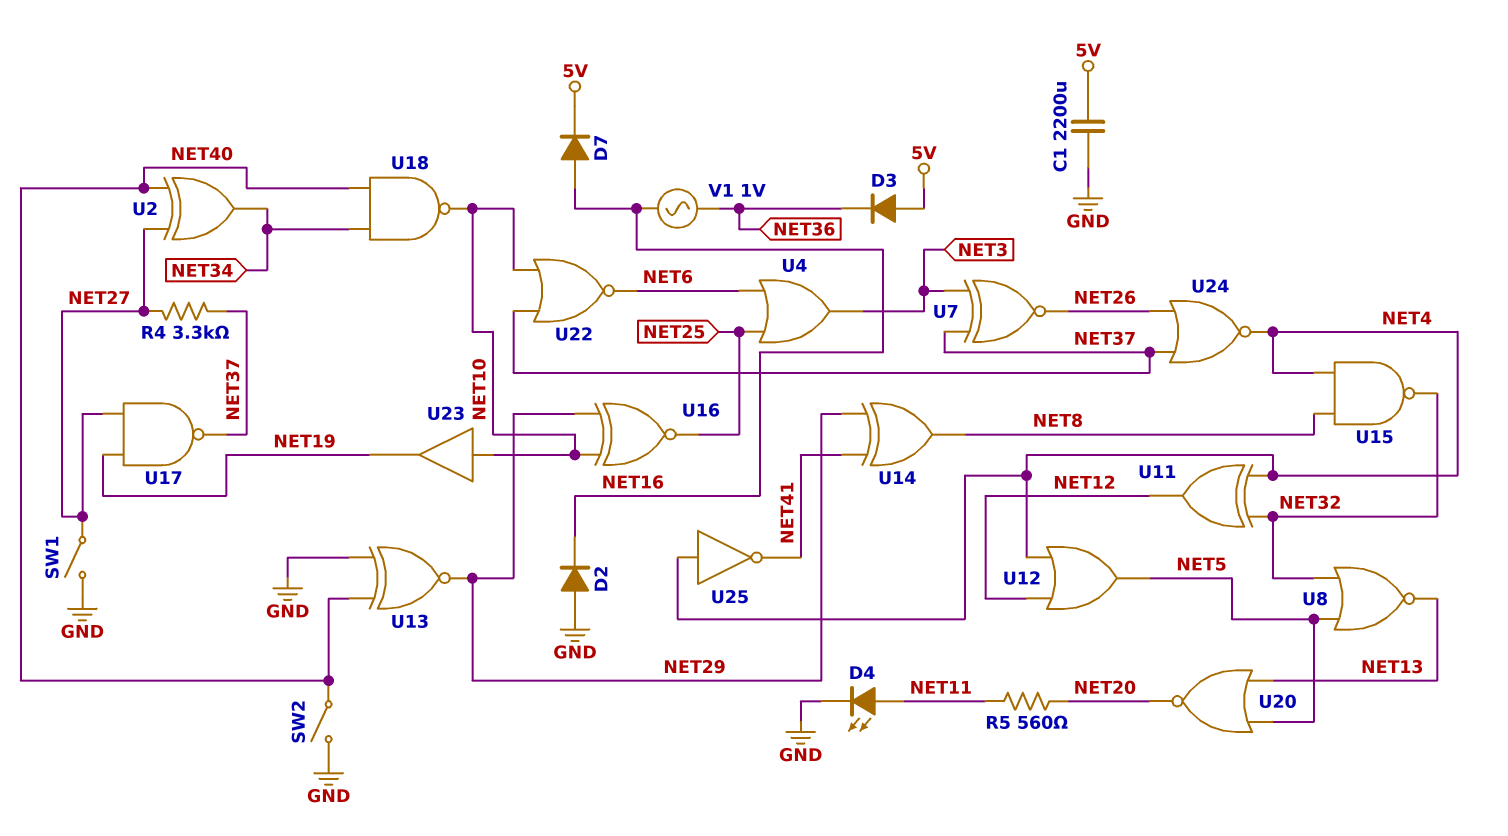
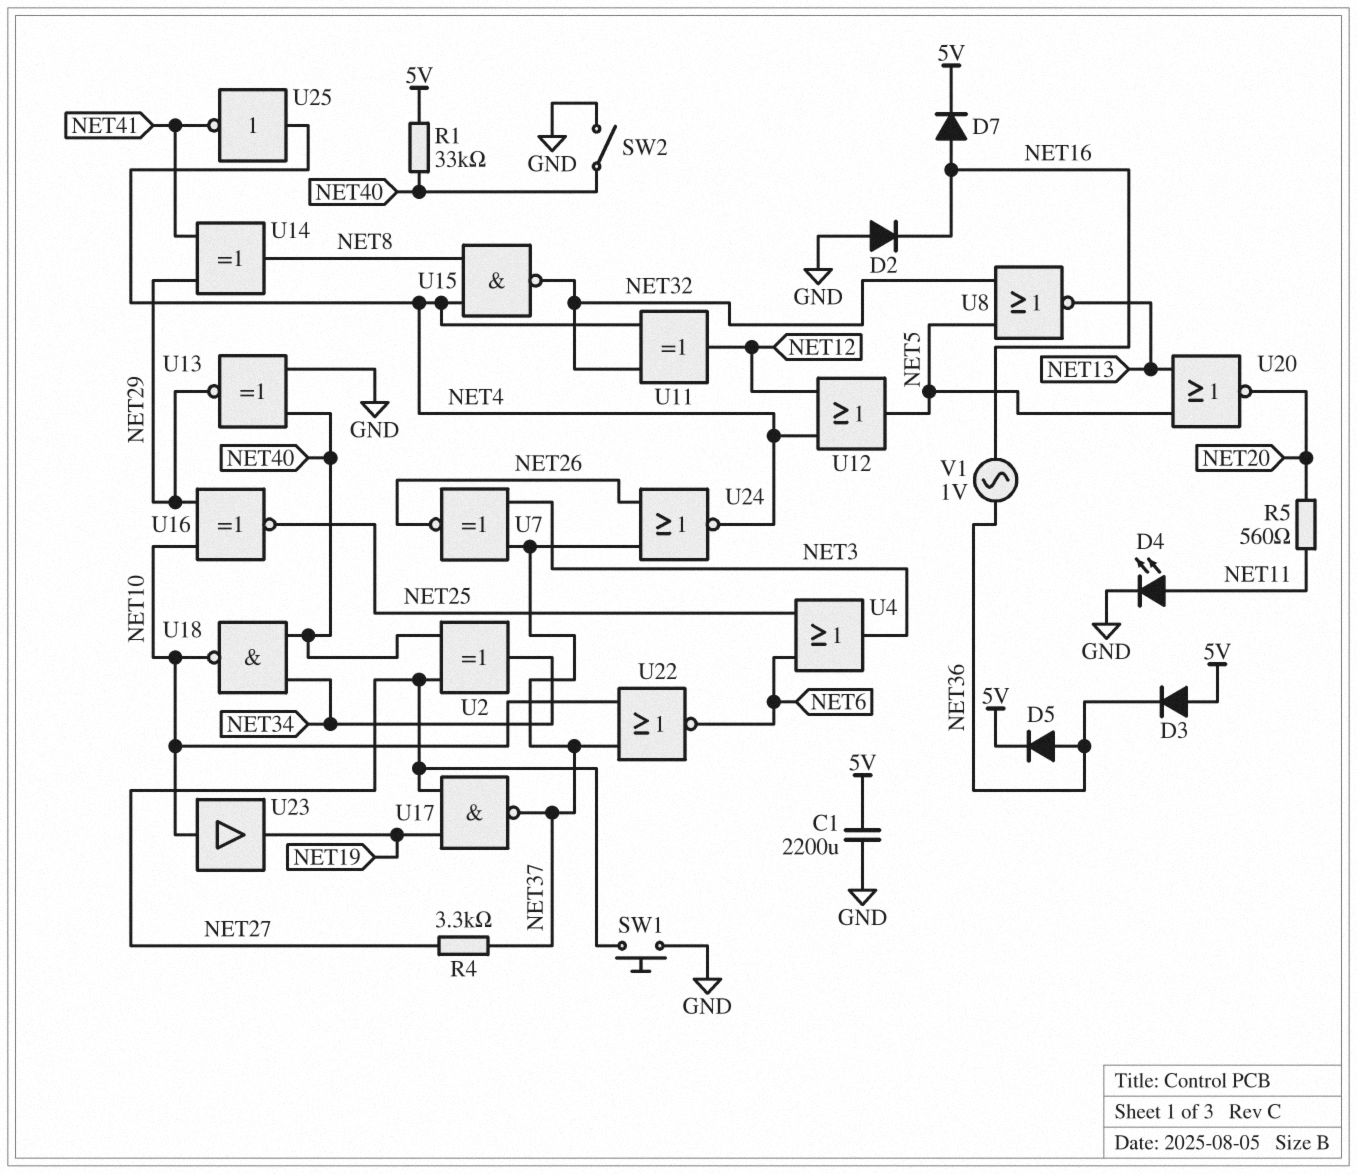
D5: none -> diode (A NET36, K 5V)
R1: none -> 33k (5V, NET40)
SW1: switch (GND, NET27) -> button (GND, NET27)

